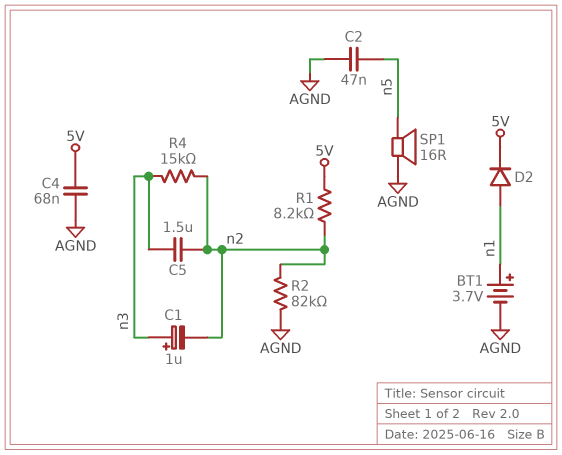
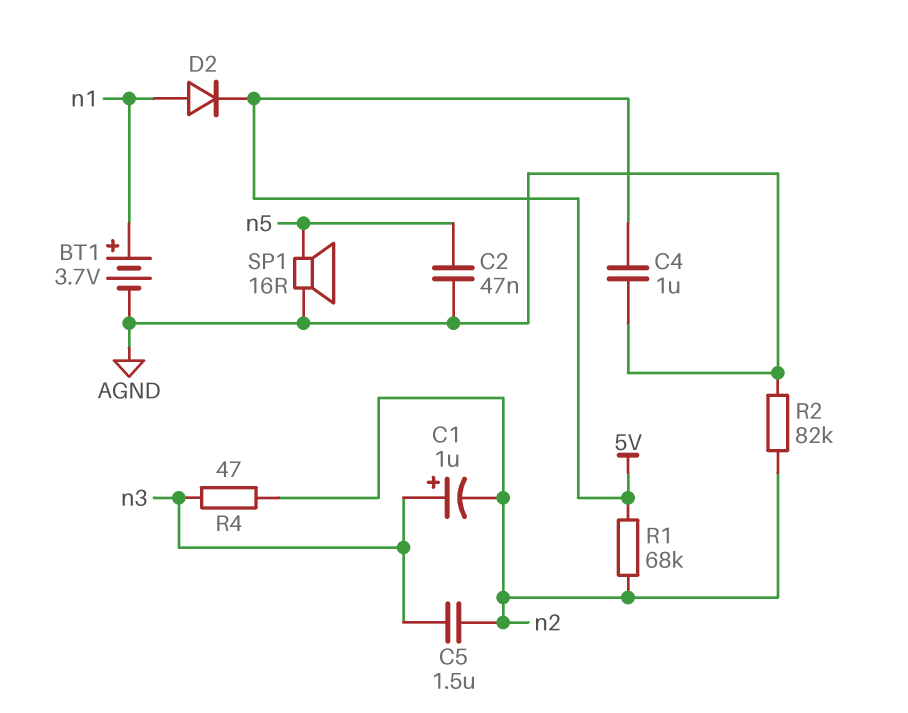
C4: 68nF (5V, AGND) -> 1uF (5V, AGND)
R1: 8.2k (5V, n2) -> 68k (5V, n2)
R4: 15k (n2, n3) -> 47 (n2, n3)

